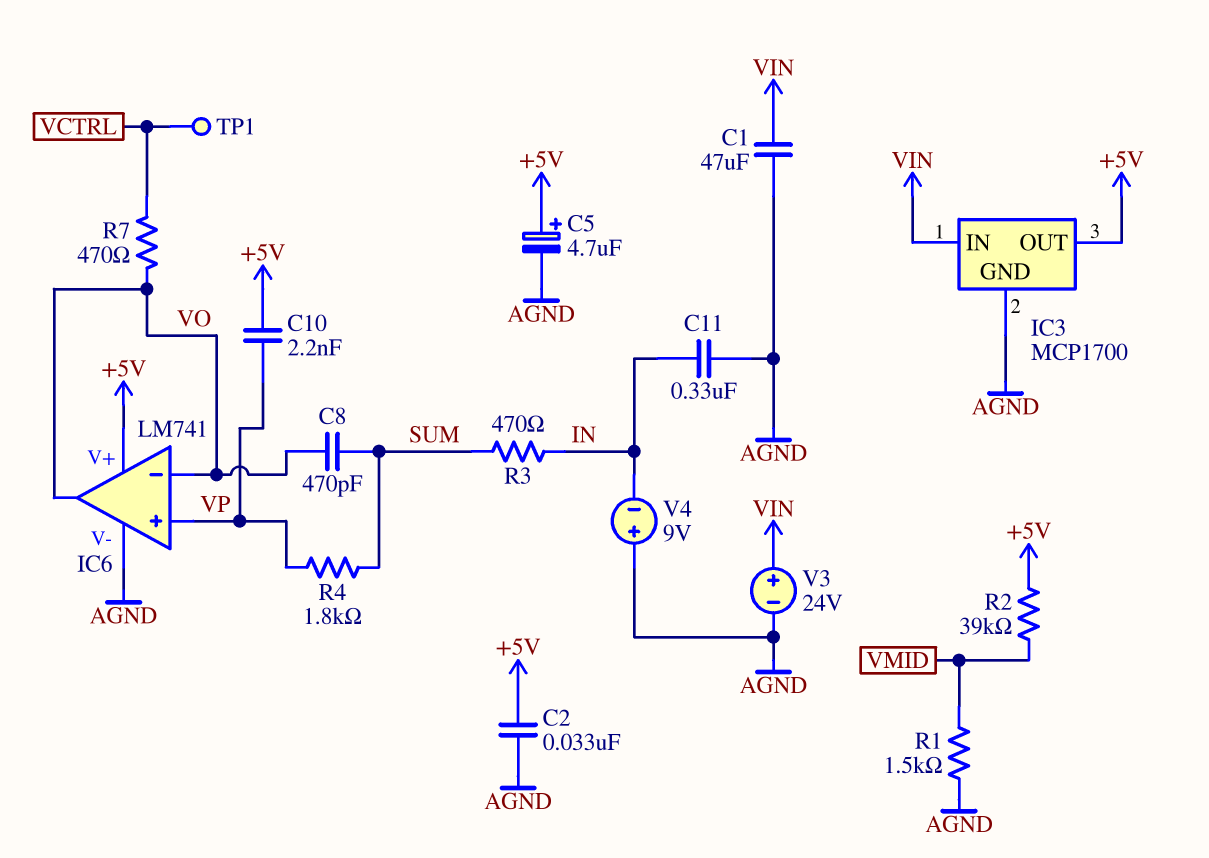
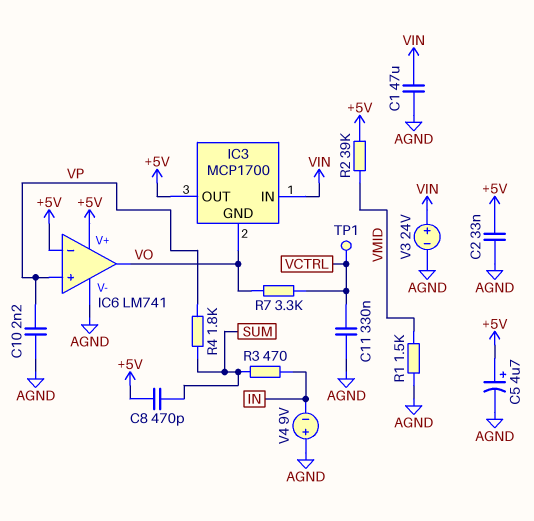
C8: 470pF (SUM, VO) -> 470pF (+5V, SUM)
C10: 2.2nF (+5V, VP) -> 2.2nF (AGND, VP)
C11: 330nF (AGND, IN) -> 330nF (AGND, VCTRL)
IC3 pin GND: AGND -> VO
IC6 pin in-: VO -> +5V
R7: 470 (VCTRL, VO) -> 3.3k (VCTRL, VO)

